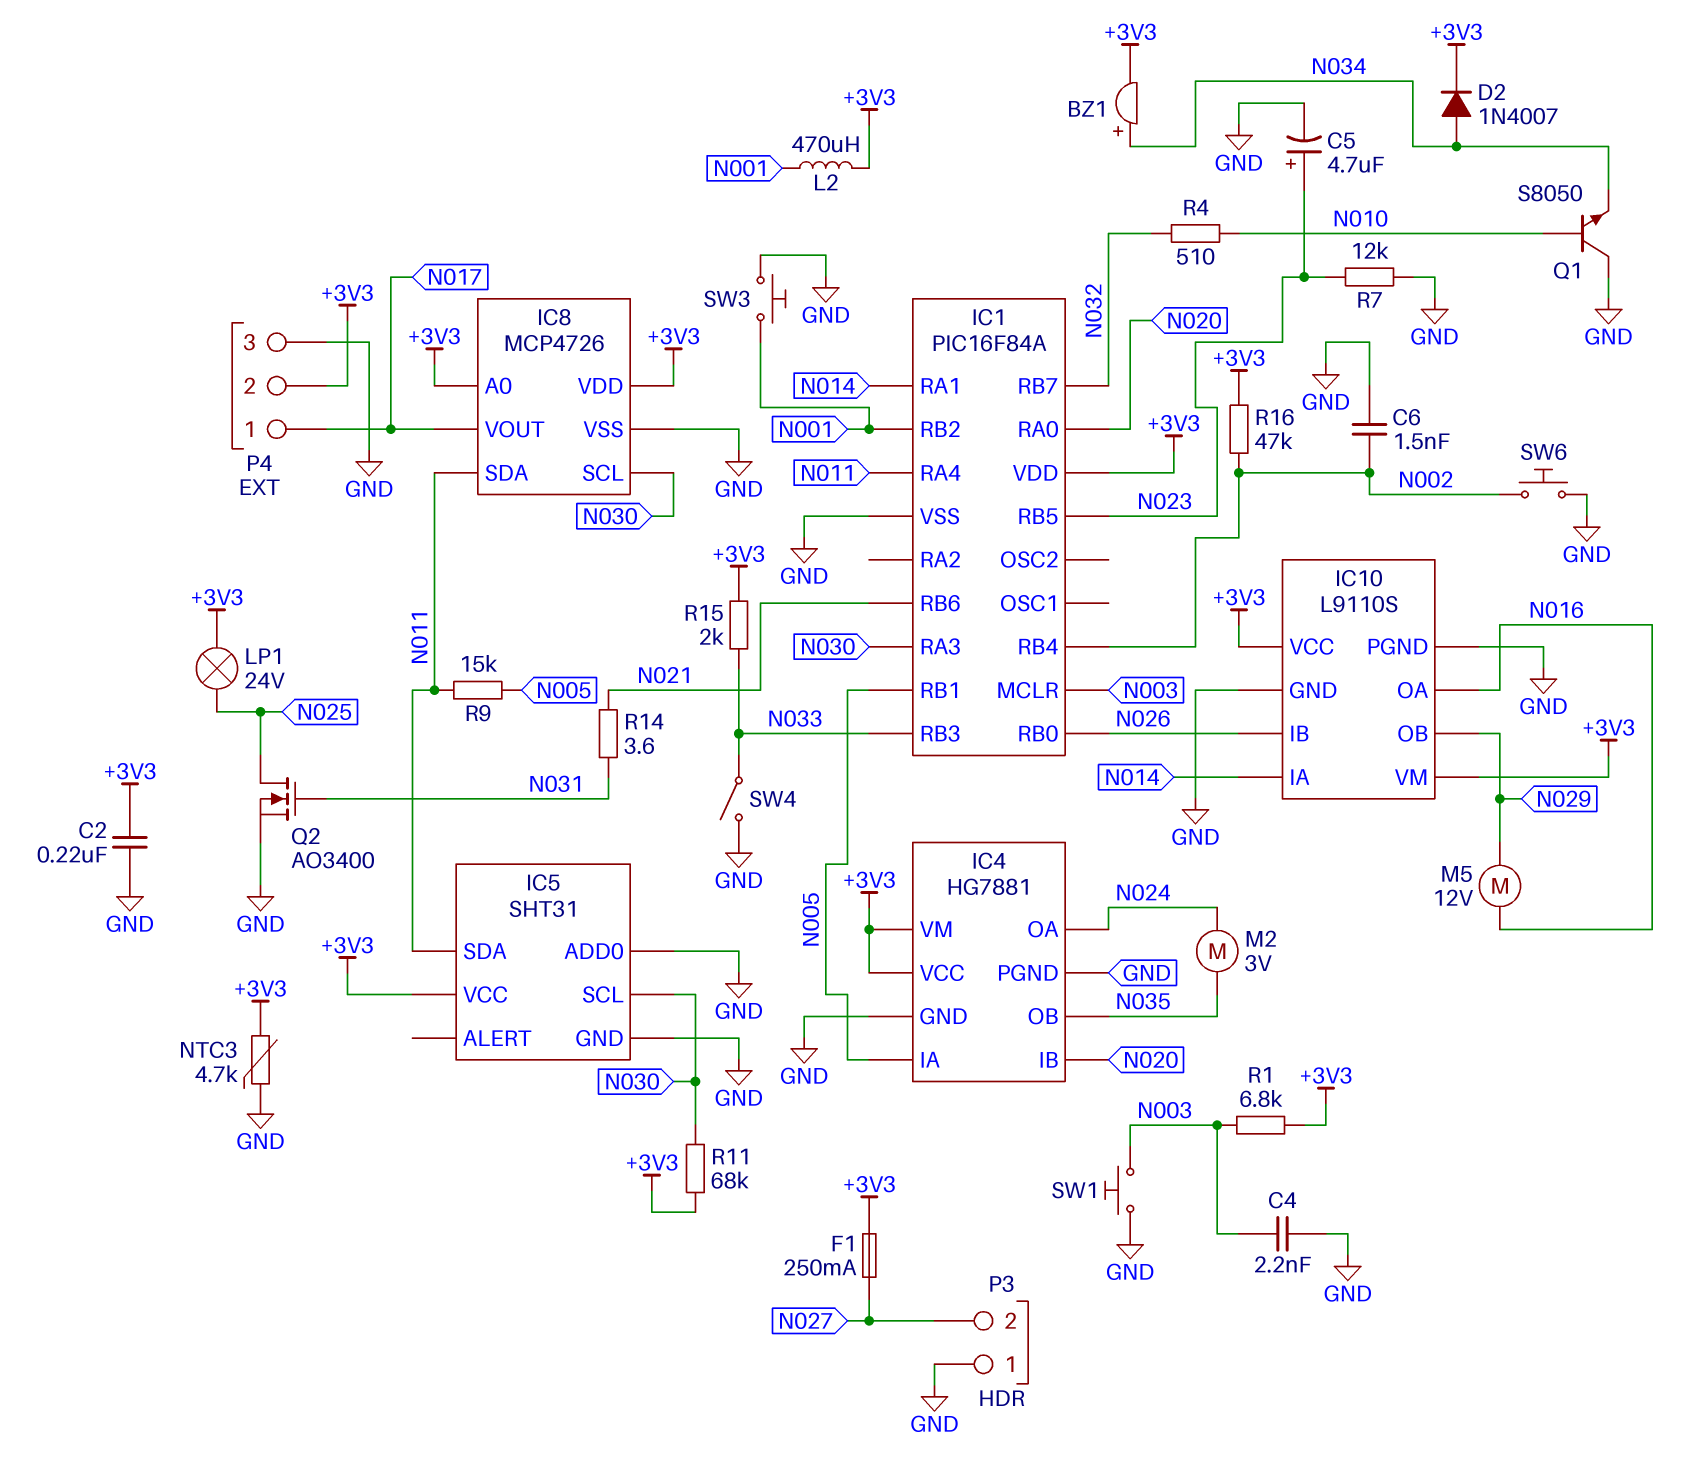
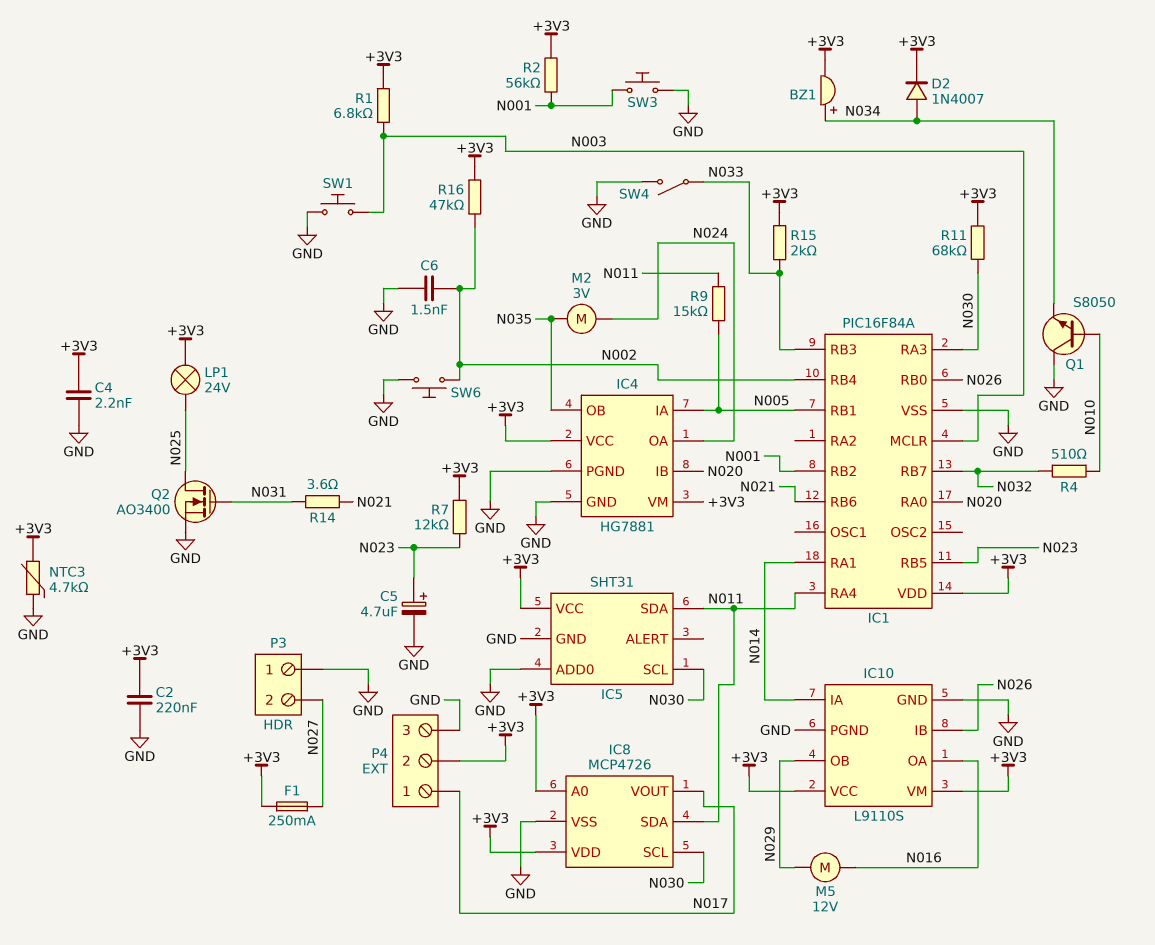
C4: 2.2nF (GND, N003) -> 2.2nF (+3V3, GND)
L2: 470uH (+3V3, N001) -> none
R2: none -> 56k (+3V3, N001)
R7: 12k (GND, N023) -> 12k (+3V3, N023)

